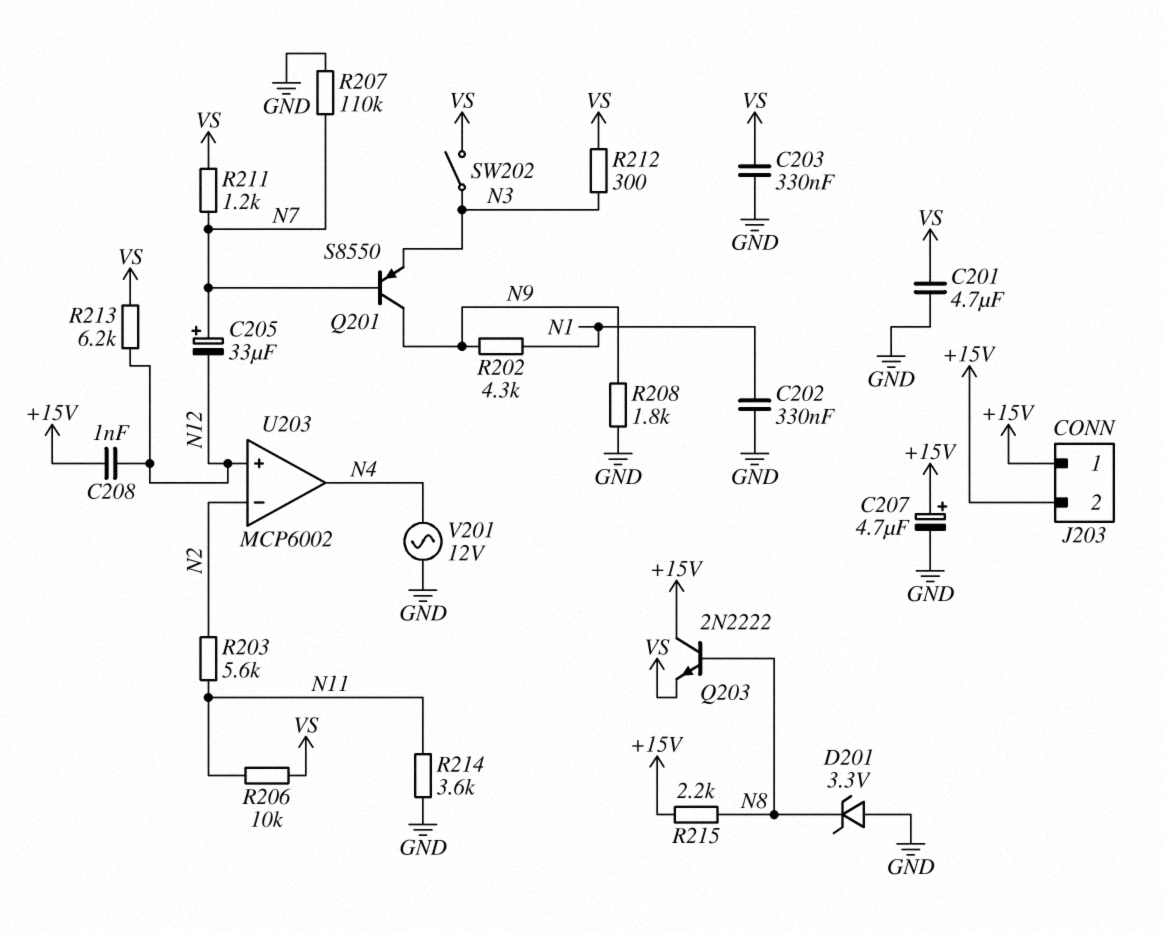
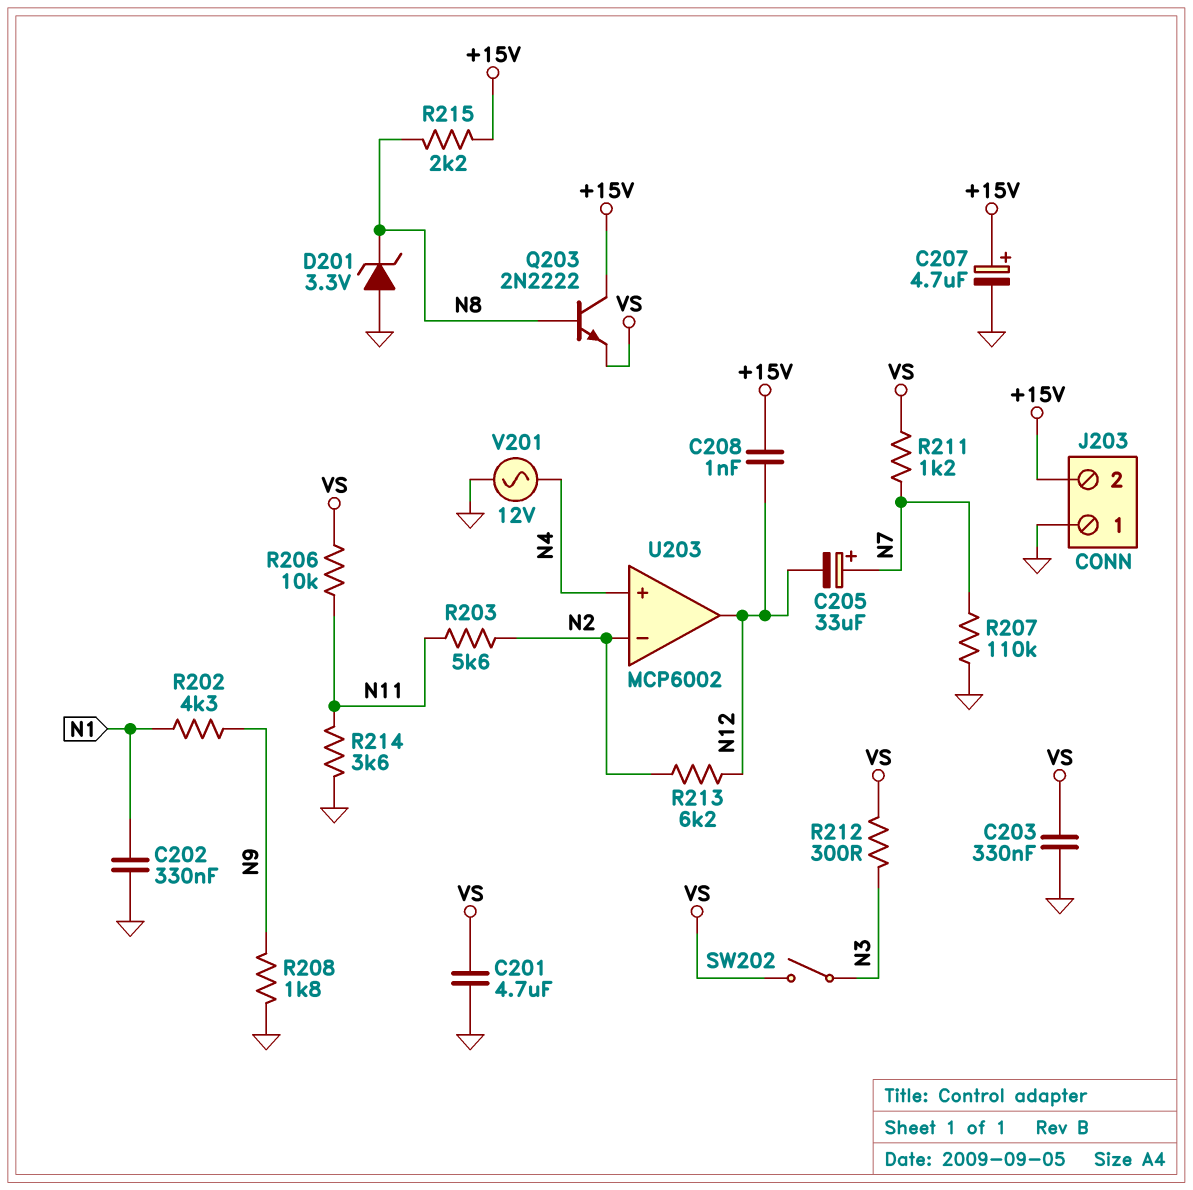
J203 pin 1: +15V -> GND
Q201: PNP S8550 (B N7, C N9, E N3) -> none
R213: 6.2k (N12, VS) -> 6.2k (N2, N12)
U203 pin in+: N12 -> N4
U203 pin out: N4 -> N12

